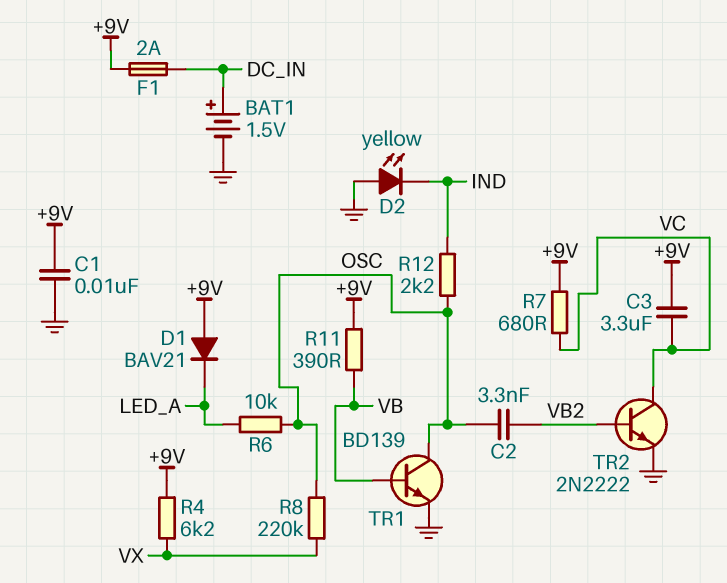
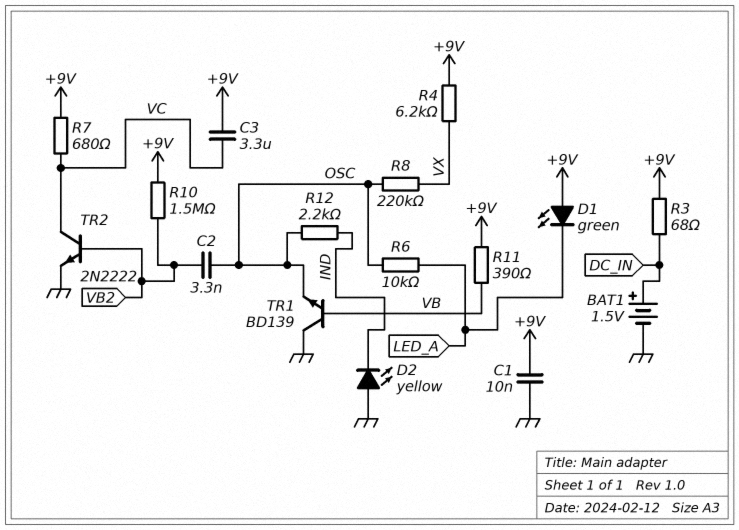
D1: diode BAV21 (A +9V, K LED_A) -> LED green (A +9V, K LED_A)
F1: 2A (+9V, DC_IN) -> none
R3: none -> 68 (+9V, DC_IN)
R10: none -> 1.5M (+9V, VB2)
TR1: NPN BD139 (B VB, C OSC, E GND) -> NPN BD139 (B VB, C GND, E OSC)

